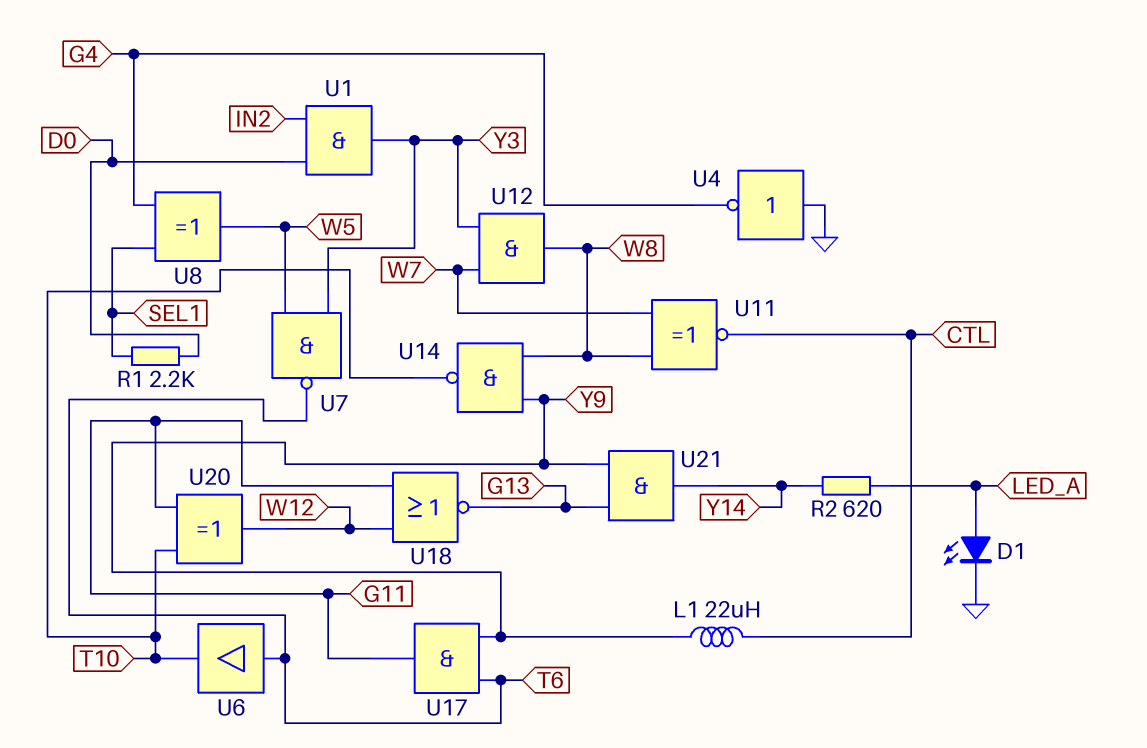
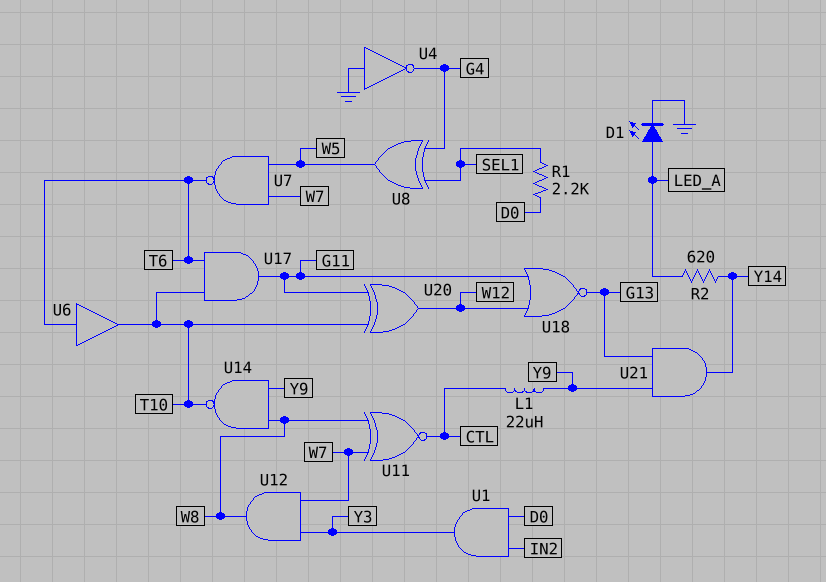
U7: NAND (in W5, in Y3, out T6) -> NAND (in W5, in W7, out T6)
U17: AND (in T6, in Y9, out G11) -> AND (in T6, in T10, out G11)

